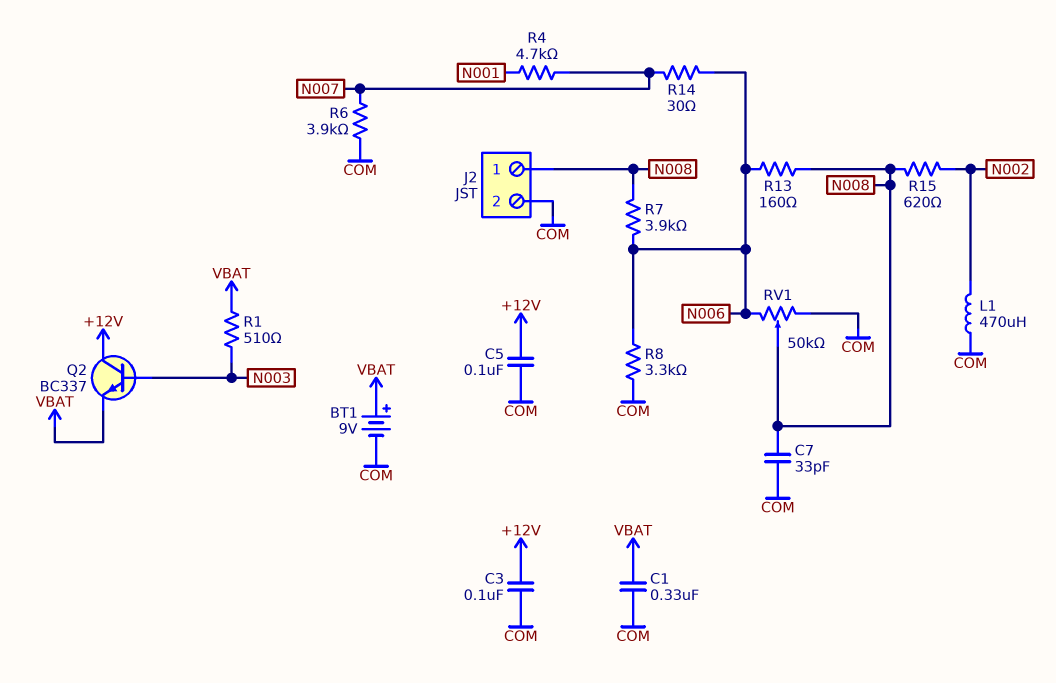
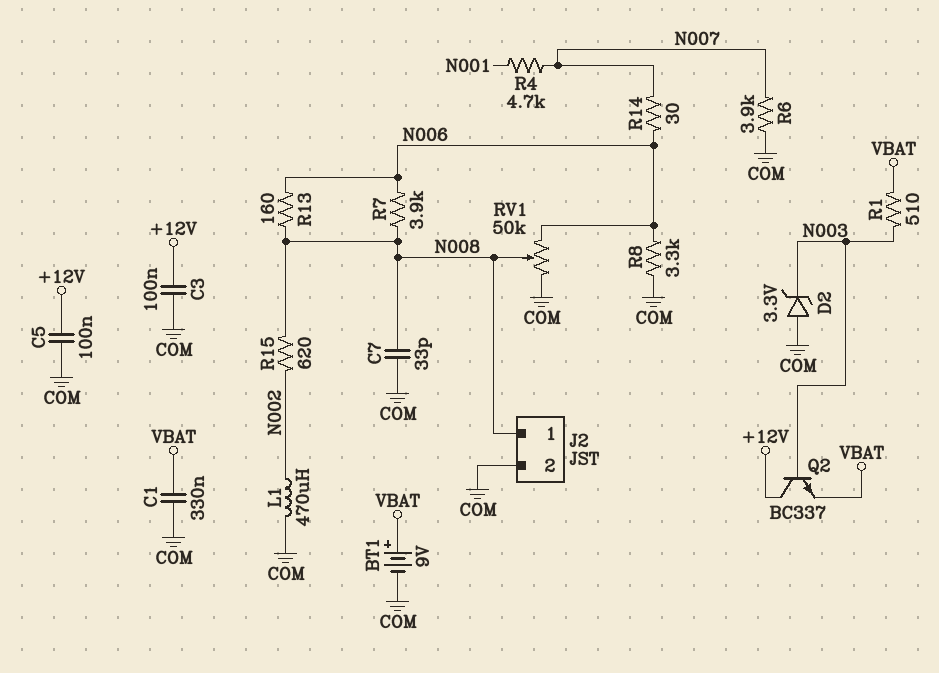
D2: none -> zener 3.3V (A COM, K N003)

